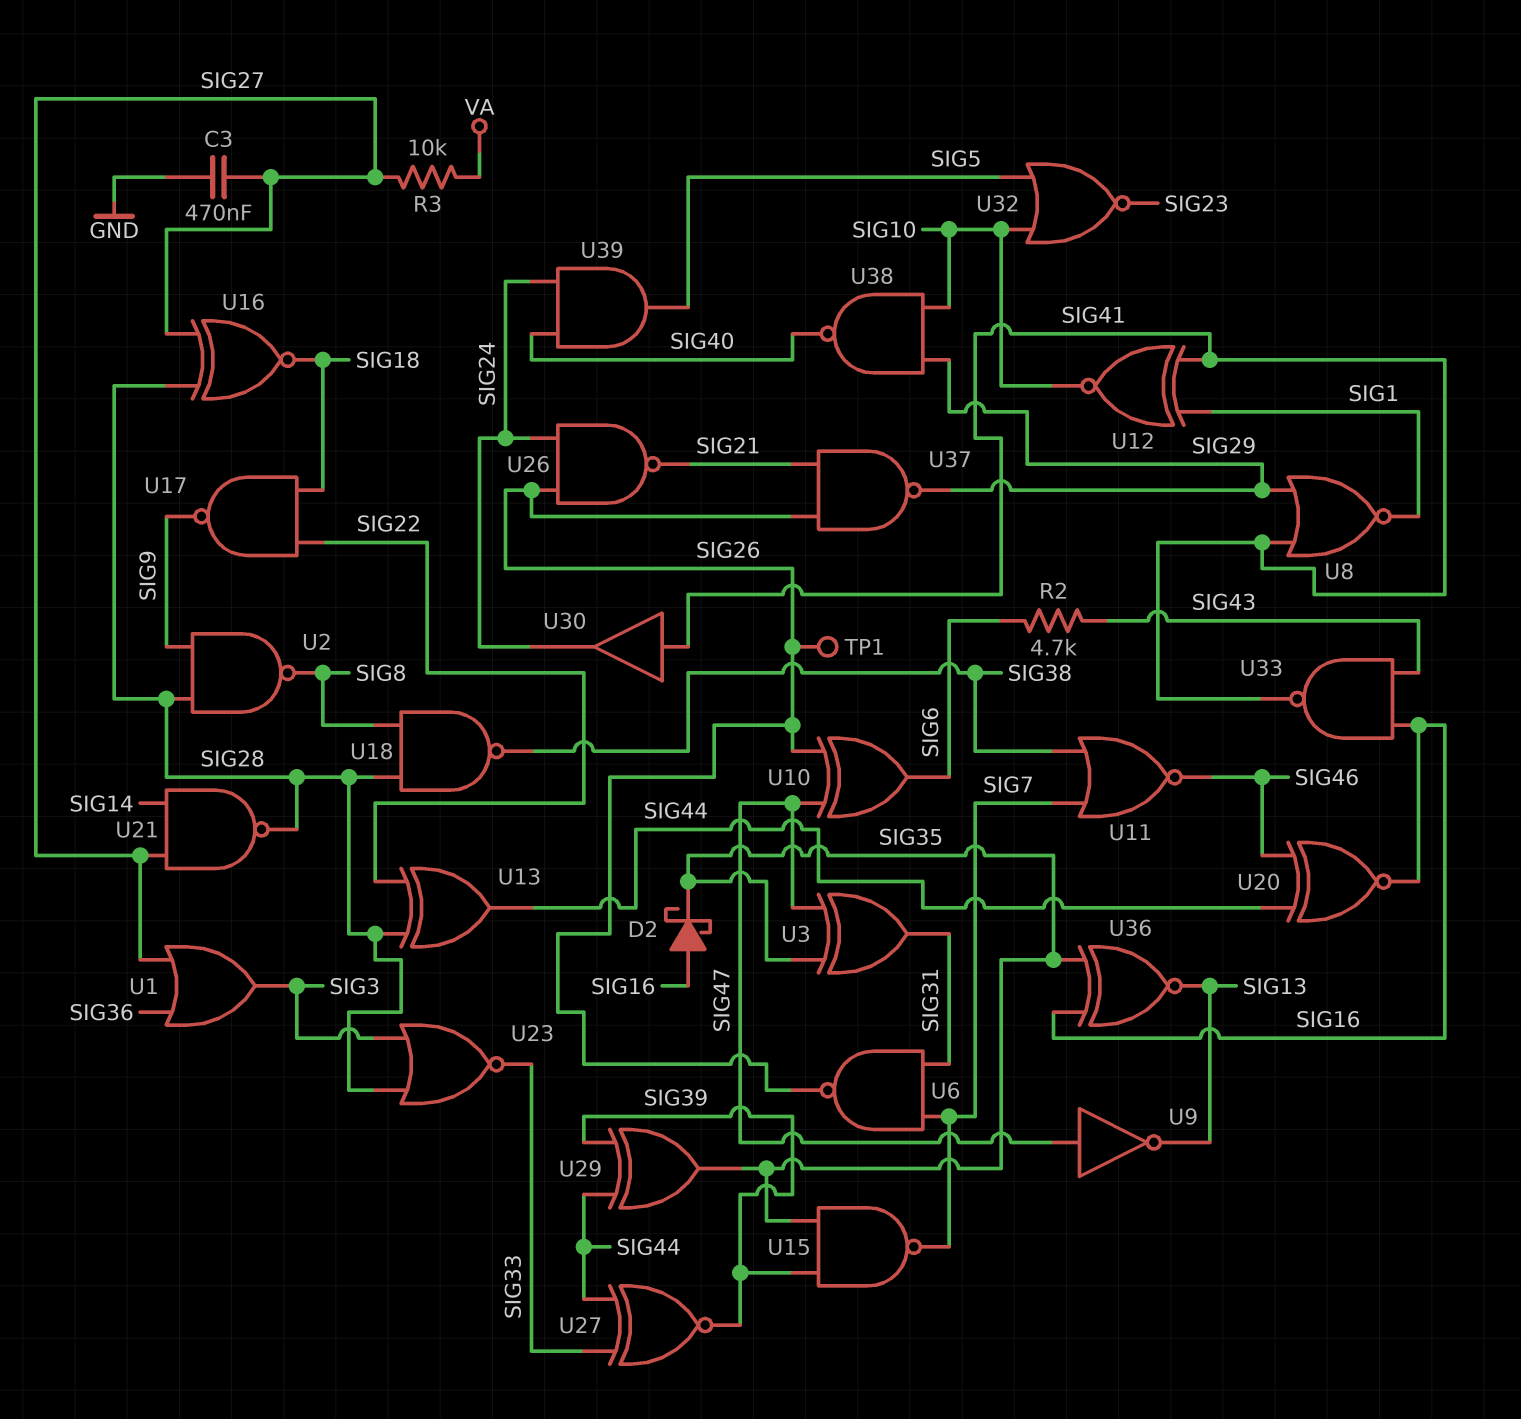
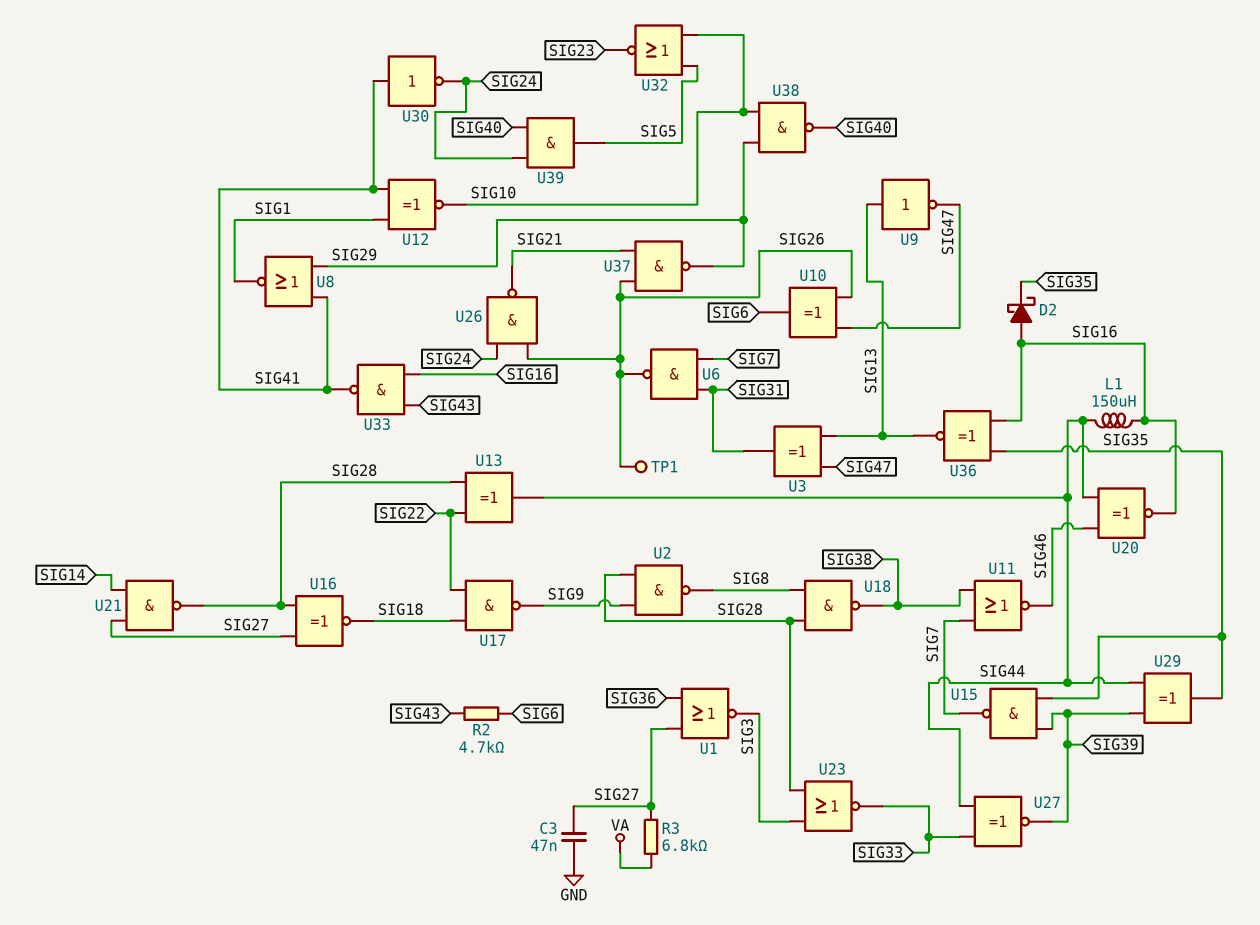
C3: 470nF (GND, SIG27) -> 47nF (GND, SIG27)
L1: none -> 150uH (SIG16, SIG44)
R3: 10k (SIG27, VA) -> 6.8k (SIG27, VA)
U1: OR (in SIG27, in SIG36, out SIG3) -> NOR (in SIG27, in SIG36, out SIG3)
U3: XOR (in SIG35, in SIG47, out SIG31) -> XOR (in SIG13, in SIG47, out SIG31)
U9: NOT (in SIG47, out SIG13) -> NOT (in SIG13, out SIG47)
U30: buffer (in SIG41, out SIG24) -> NOT (in SIG41, out SIG24)

